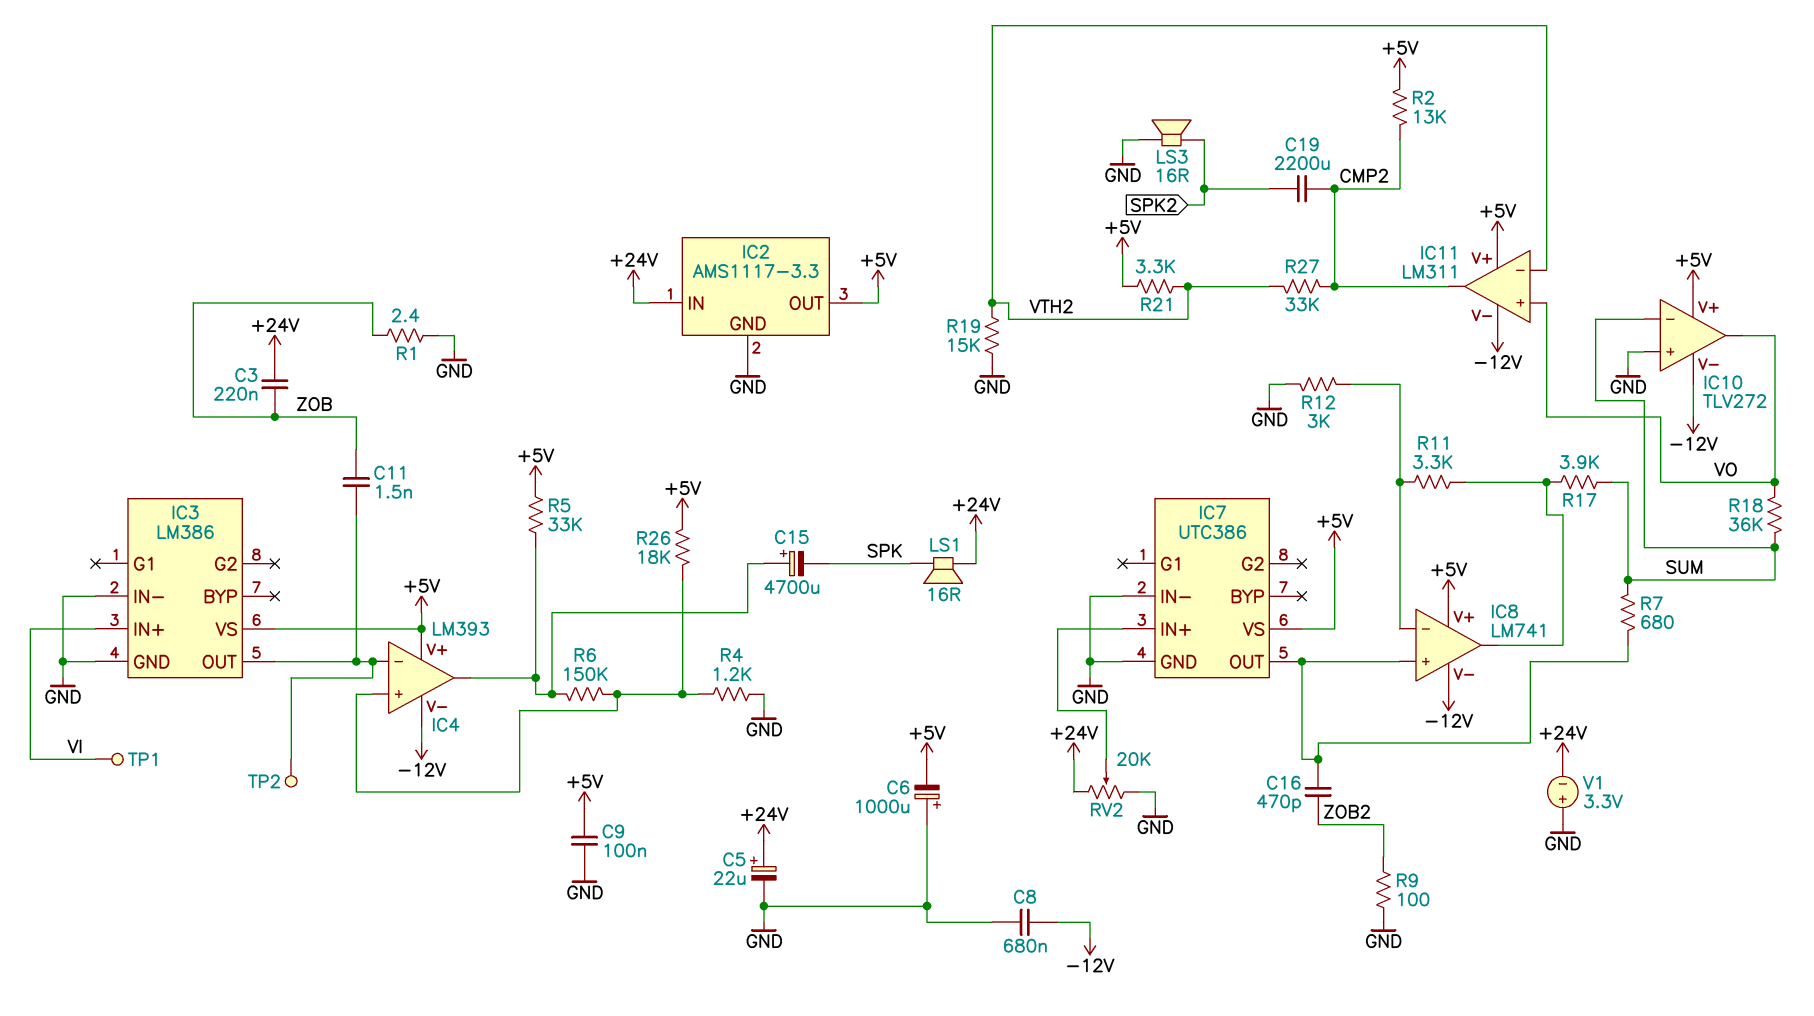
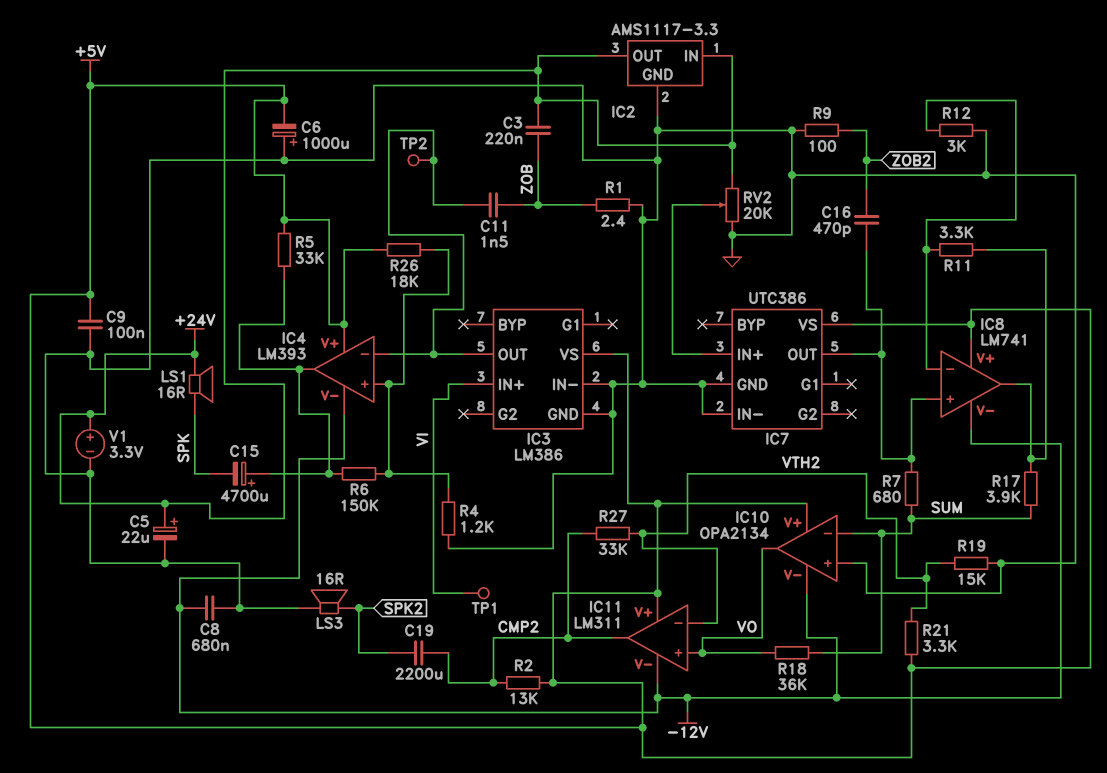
IC2 pin OUT: +5V -> +24V
IC10: TLV272 -> OPA2134
V1: 3.3V (plus GND, minus +24V) -> 3.3V (plus +24V, minus GND)

